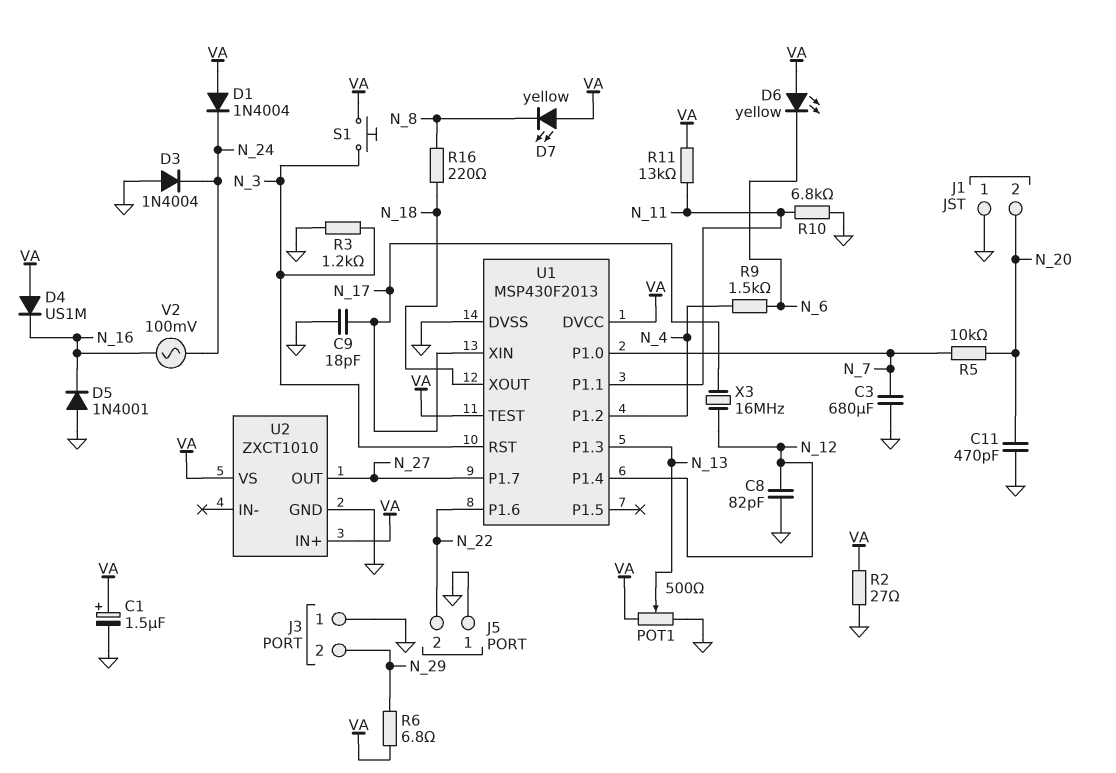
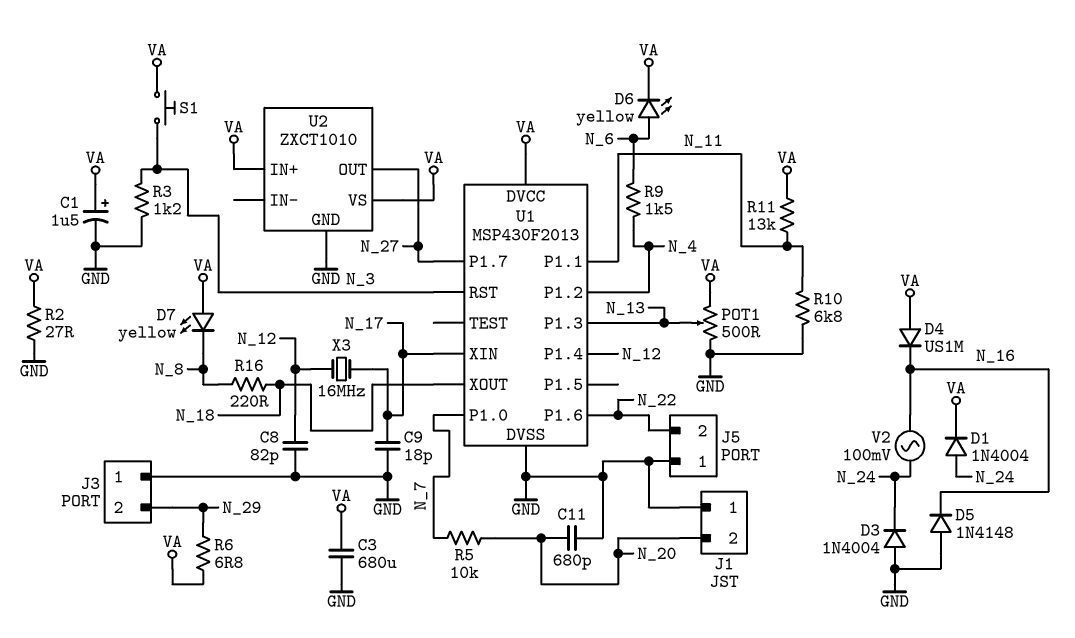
C3: 680uF (GND, N_7) -> 680uF (GND, VA)
C11: 470pF (GND, N_20) -> 680pF (GND, N_20)
D1: diode 1N4004 (A VA, K N_24) -> diode 1N4004 (A N_24, K VA)
D5: diode 1N4001 (A GND, K N_16) -> diode 1N4148 (A GND, K N_16)
D6: LED yellow (A VA, K N_6) -> LED yellow (A N_6, K VA)
U1 pin TEST: VA -> none

